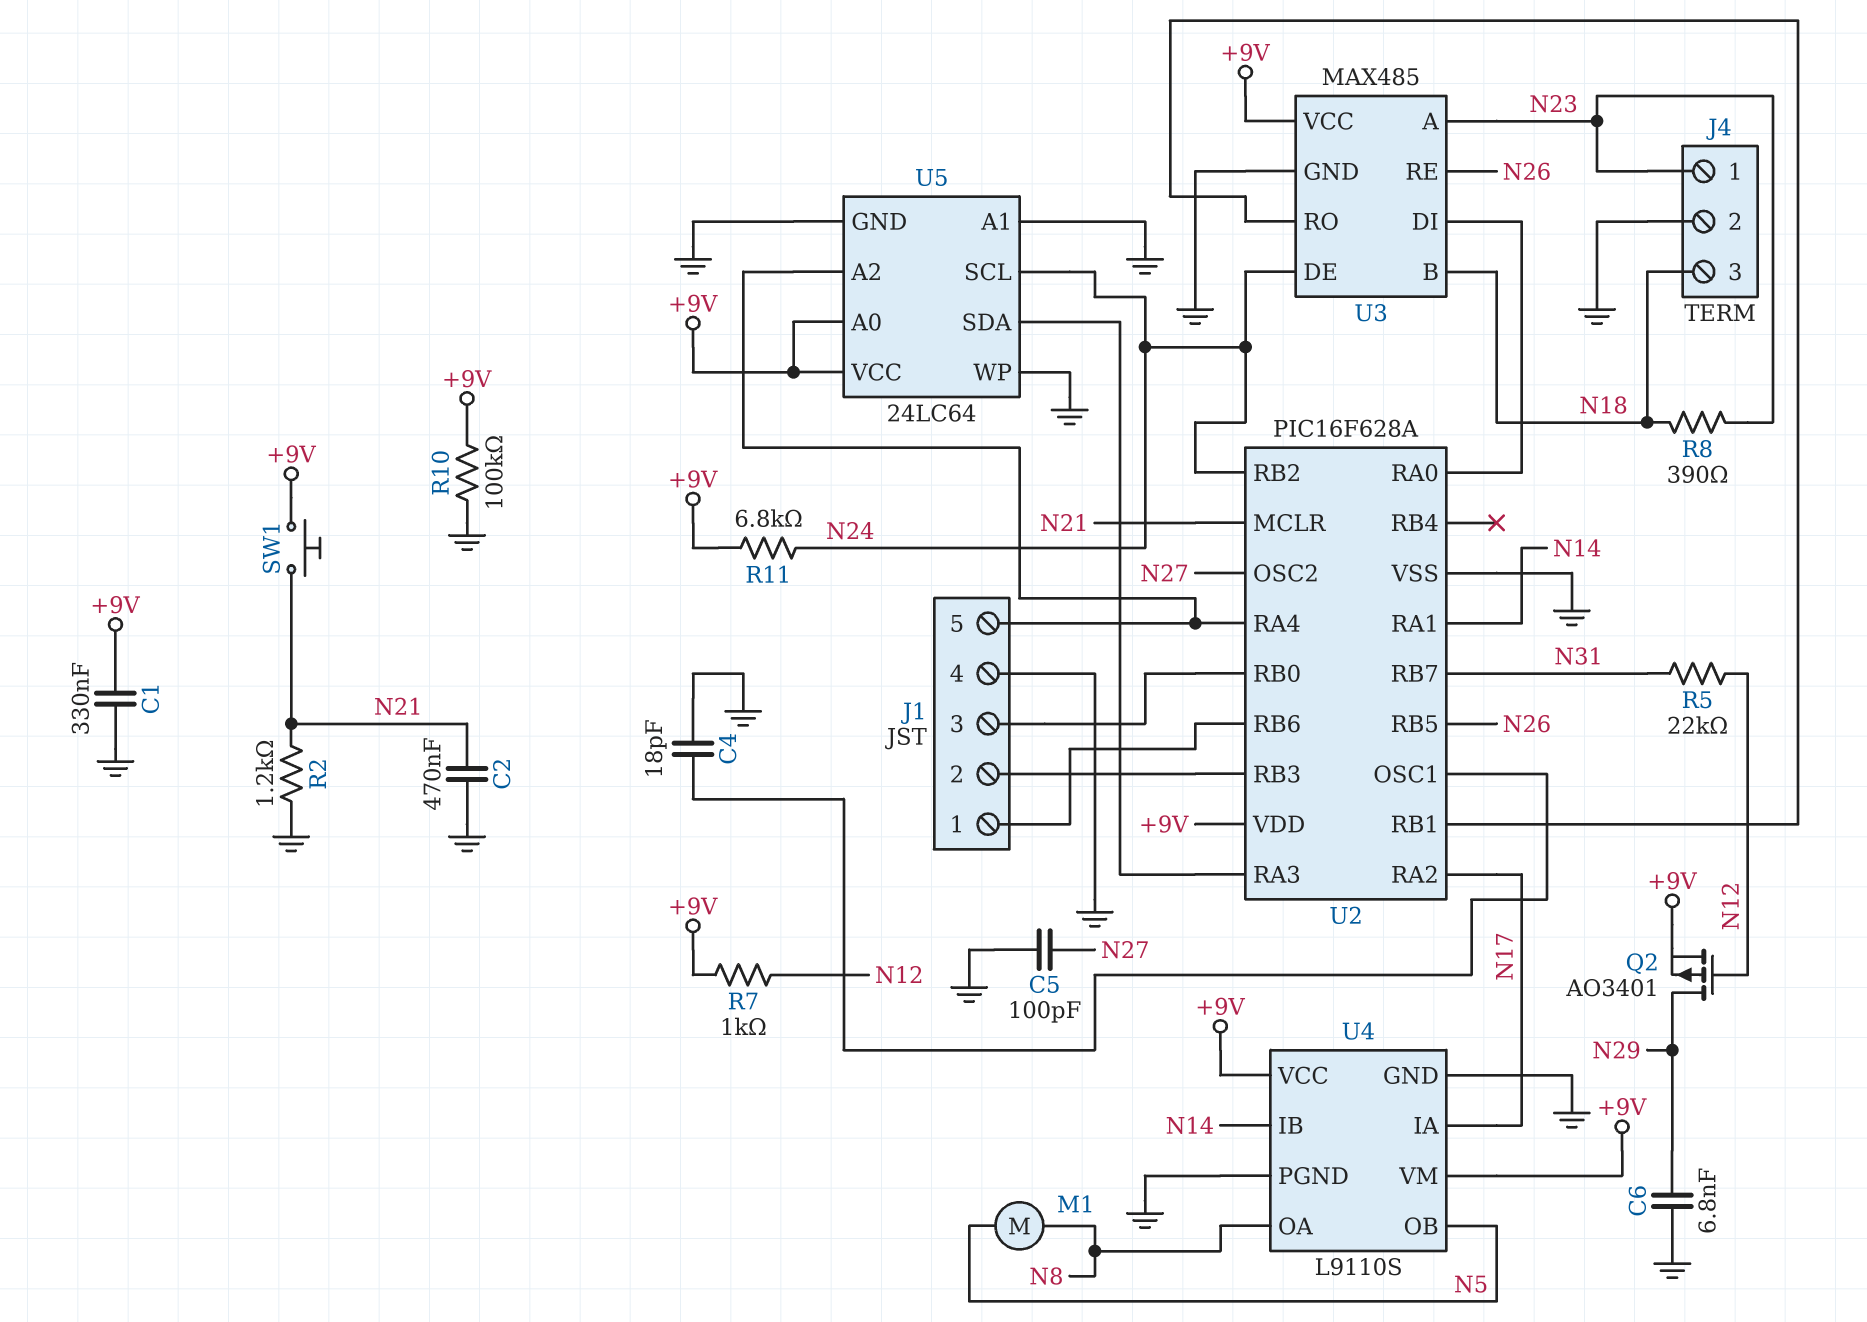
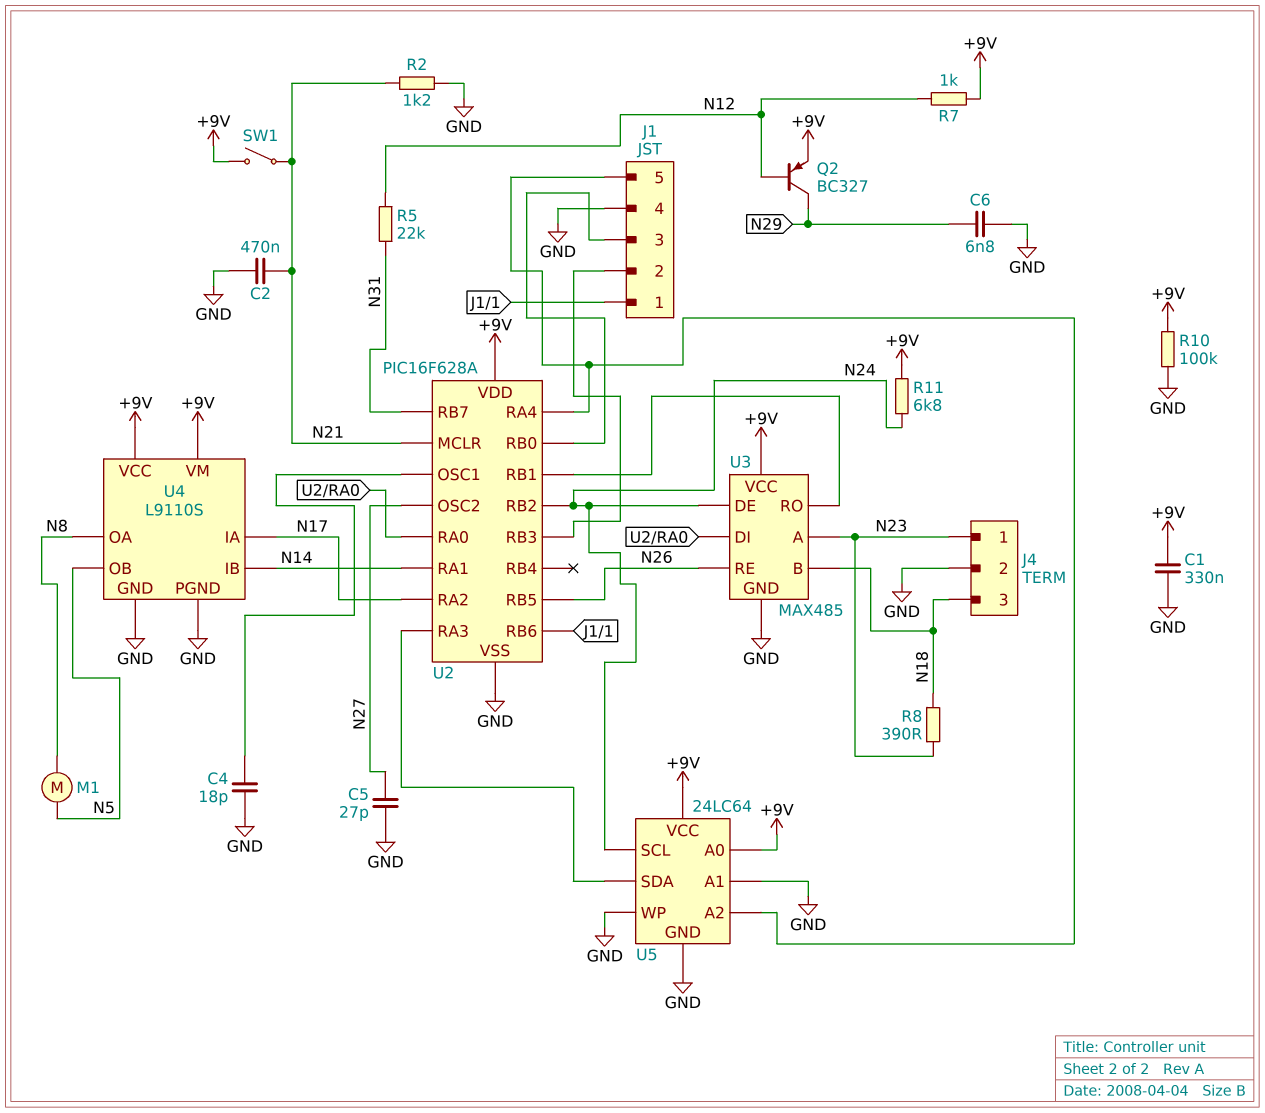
C5: 100pF (GND, N27) -> 27pF (GND, N27)
Q2: PMOS AO3401 (G N12, D N29, S +9V) -> PNP BC327 (B N12, C N29, E +9V)
SW1: button (+9V, N21) -> switch (+9V, N21)

